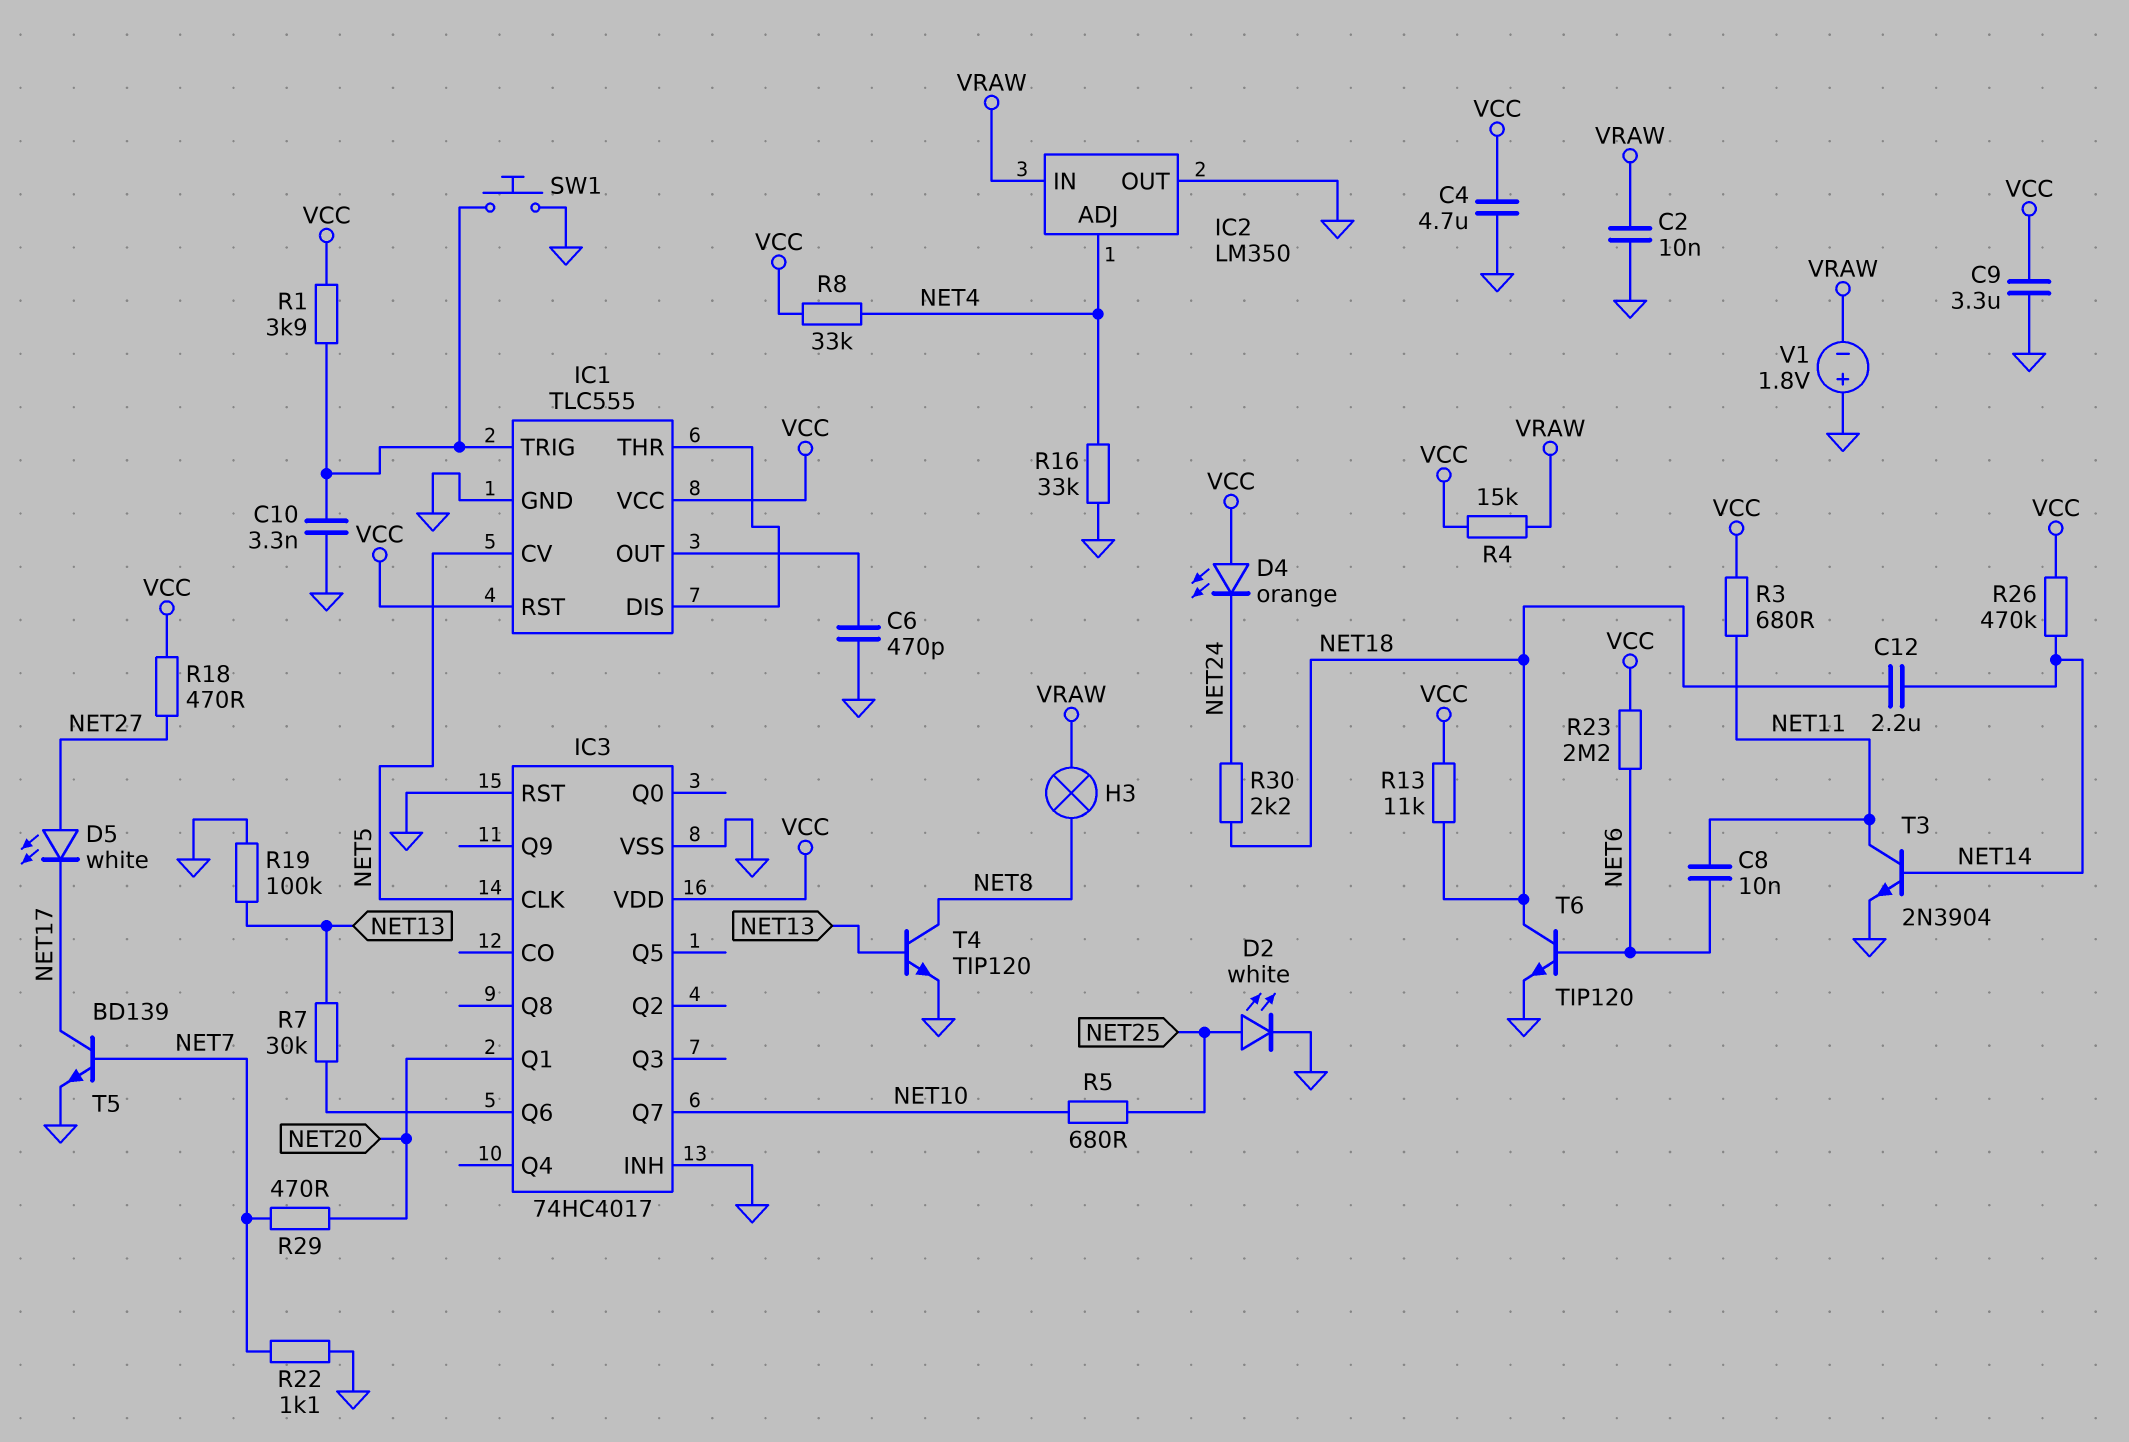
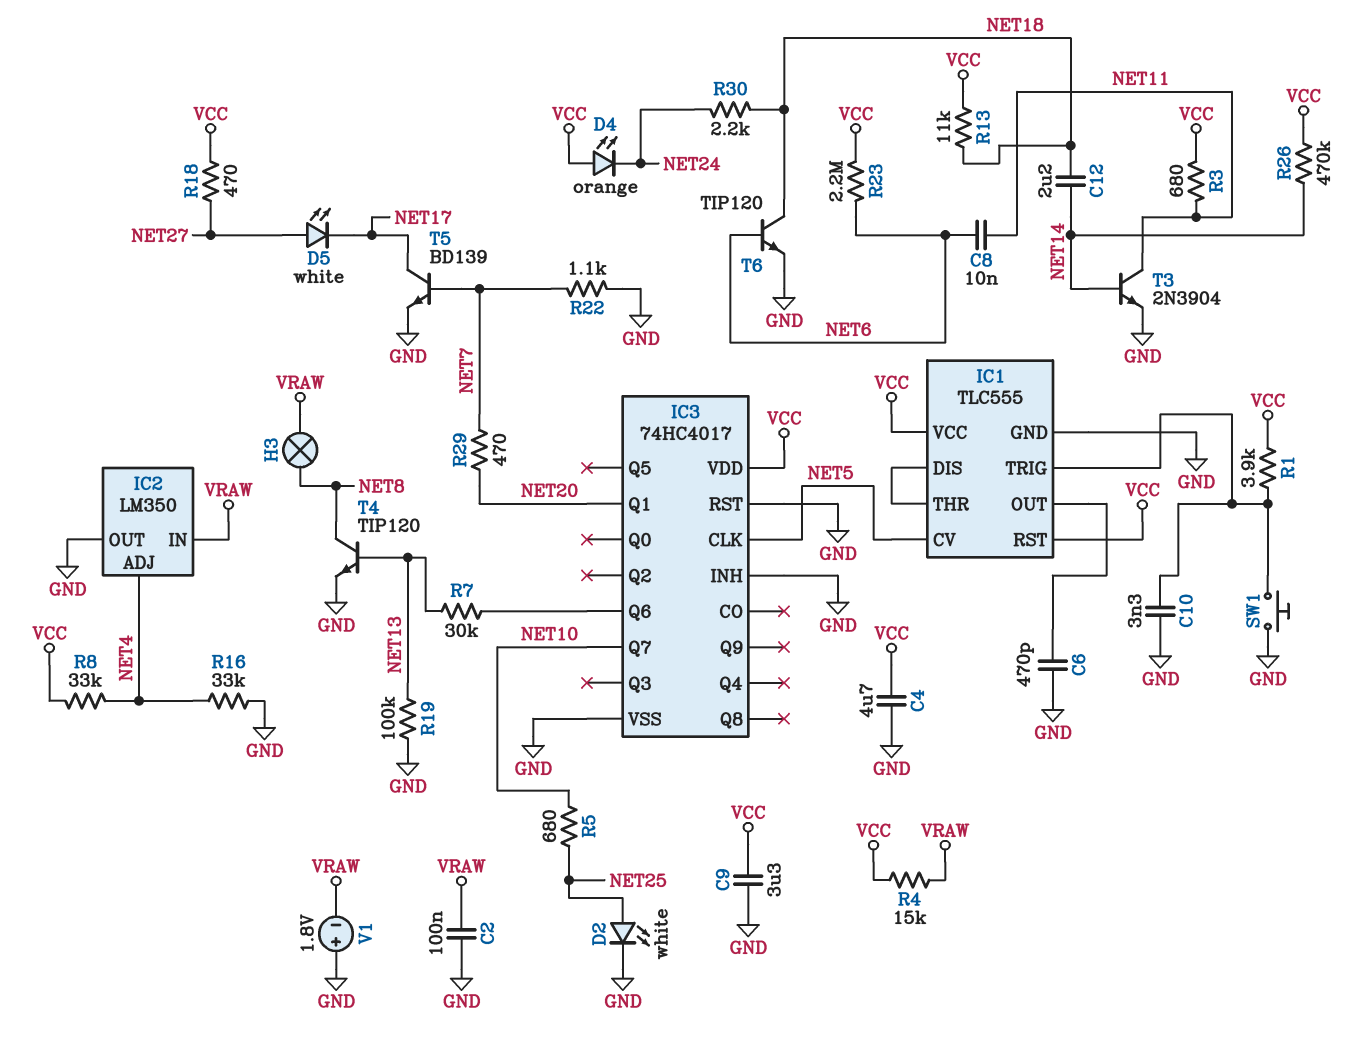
C2: 10nF (GND, VRAW) -> 100nF (GND, VRAW)

